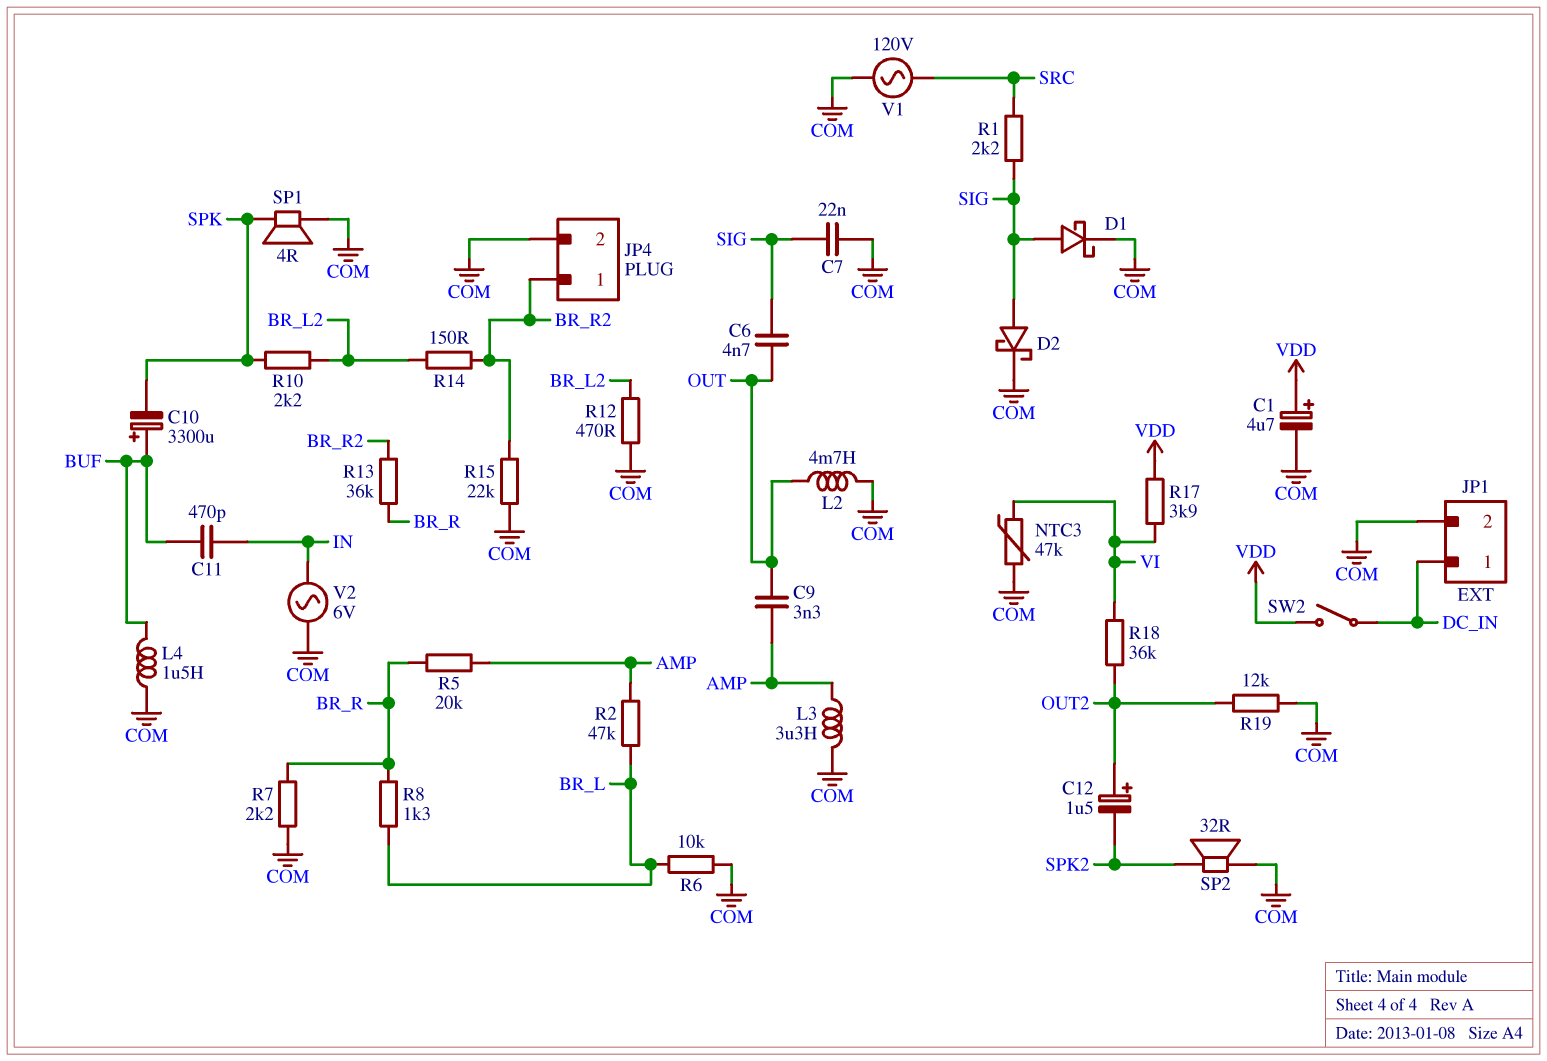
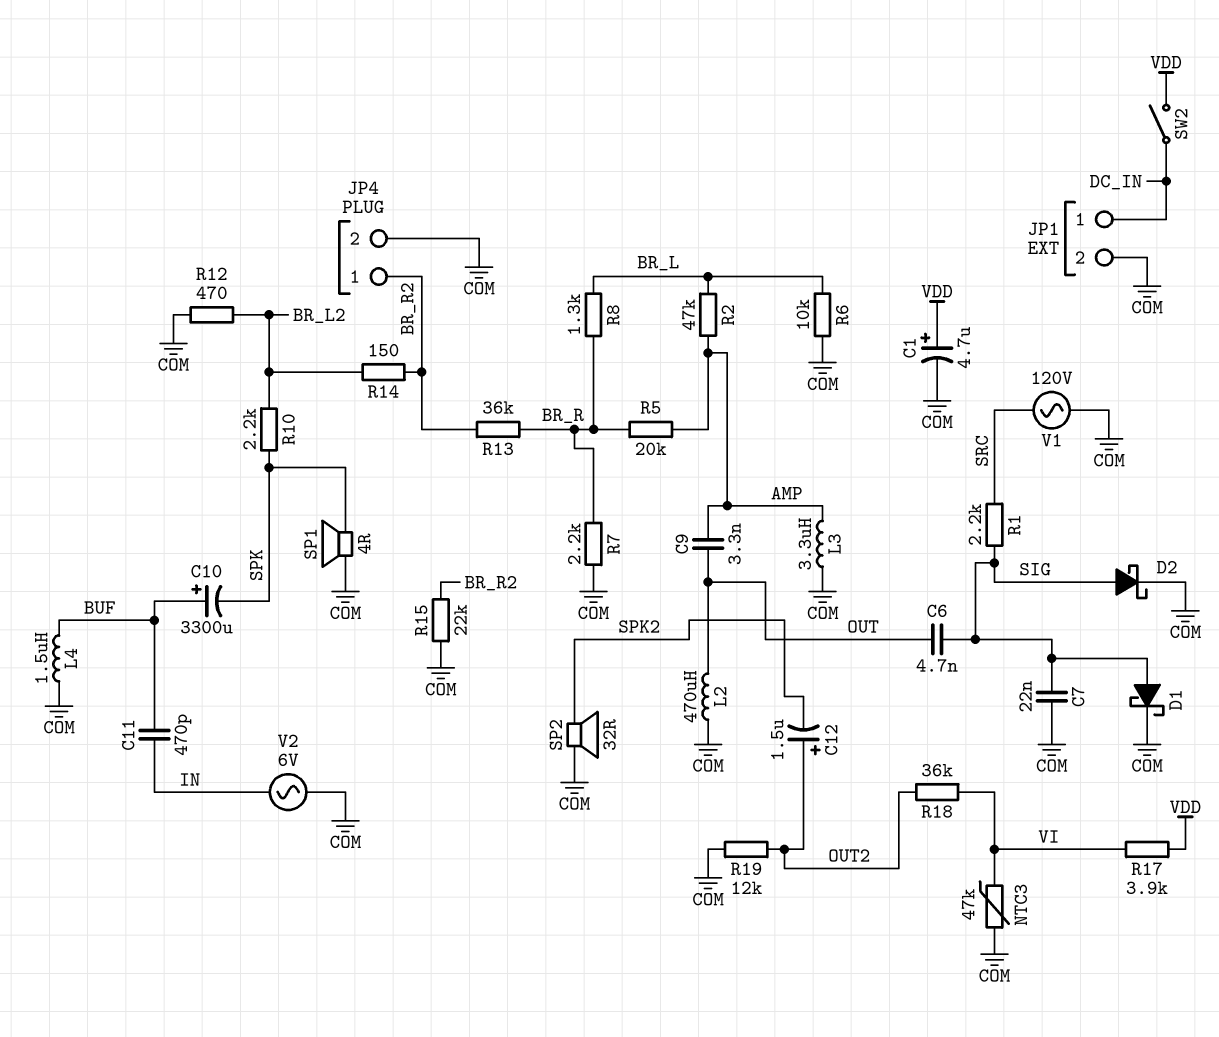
L2: 4.7mH (COM, OUT) -> 470uH (COM, OUT)

